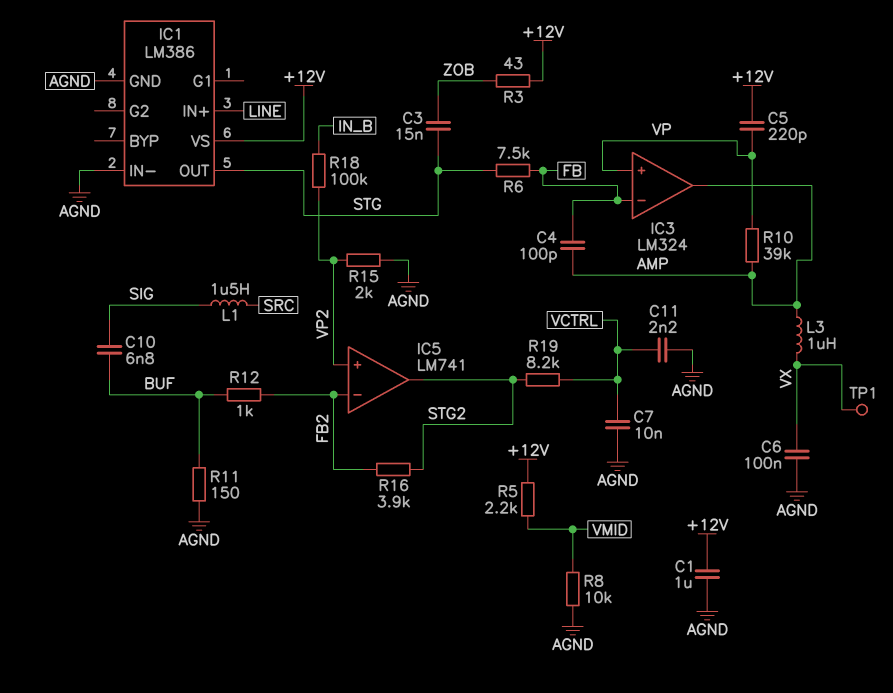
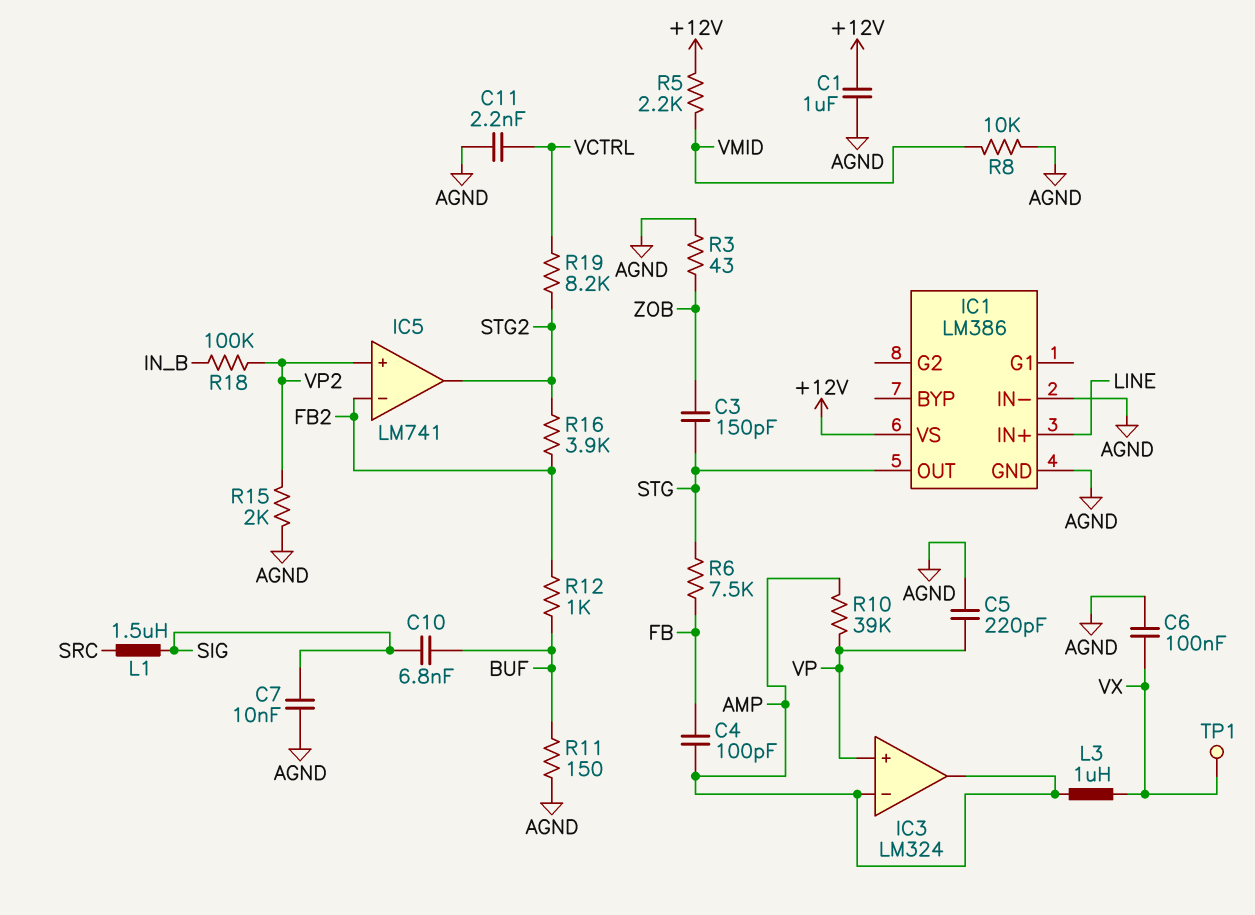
C3: 15nF (STG, ZOB) -> 150pF (STG, ZOB)
C5: 220pF (+12V, VP) -> 220pF (AGND, VP)
C7: 10nF (AGND, VCTRL) -> 10nF (AGND, SIG)
IC3 pin in-: FB -> AMP
R3: 43 (+12V, ZOB) -> 43 (AGND, ZOB)

